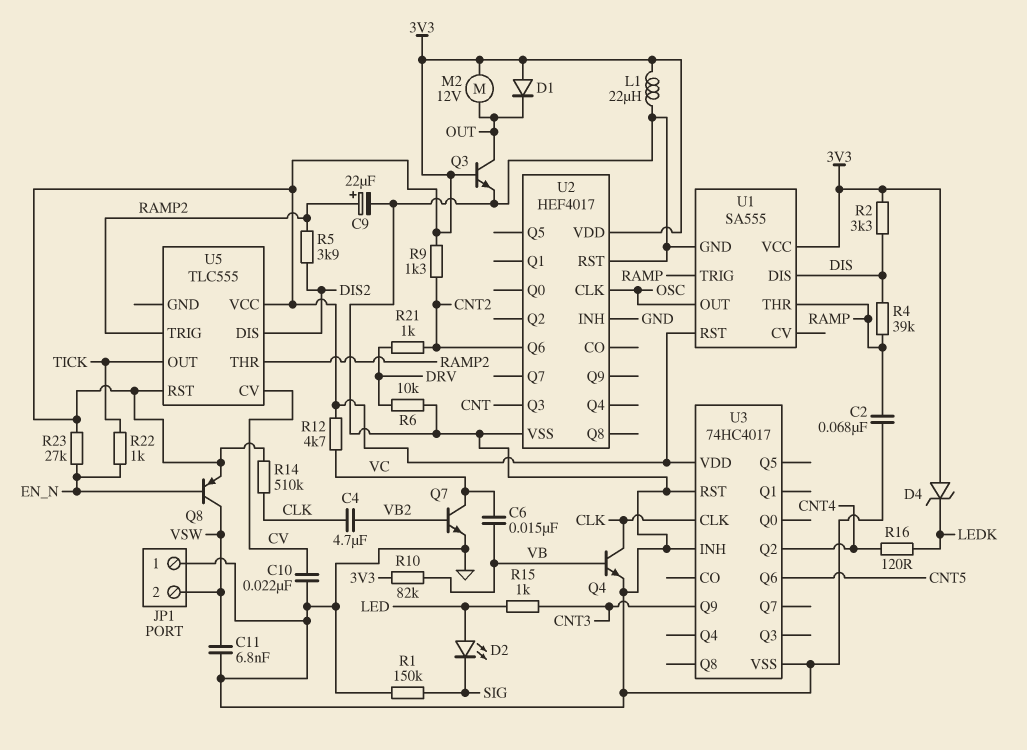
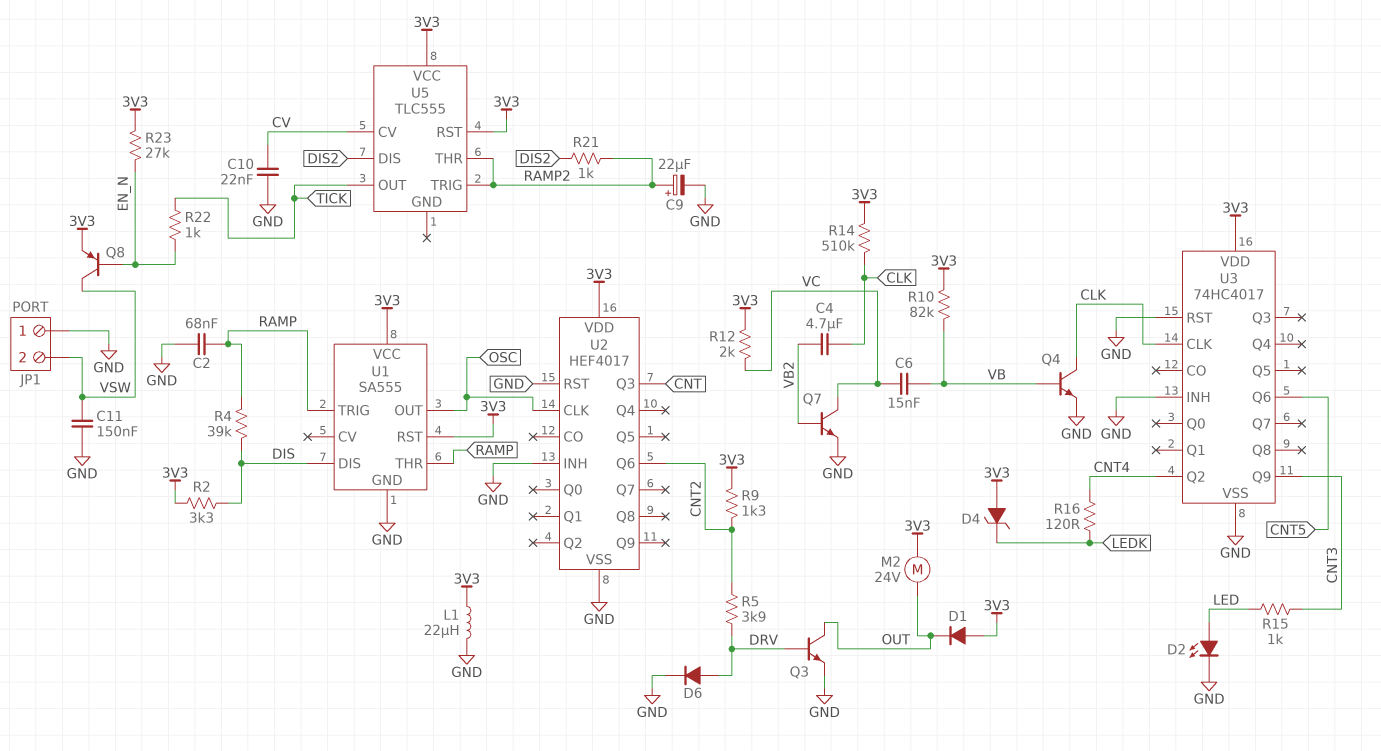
C11: 6.8nF (GND, VSW) -> 150nF (GND, VSW)
D2: LED (A LED, K SIG) -> LED (A LED, K GND)
D6: none -> diode (A DRV, K GND)
M2: motor 12V (3V3, OUT) -> motor 24V (3V3, OUT)
Q3: NPN (B 3V3, C OUT, E GND) -> NPN (B DRV, C OUT, E GND)
R1: 150k (GND, SIG) -> none
R5: 3.9k (DIS2, RAMP2) -> 3.9k (CNT2, DRV)
R6: 10k (DRV, GND) -> none
R12: 4.7k (3V3, VC) -> 2k (3V3, VC)
R21: 1k (CNT2, DRV) -> 1k (DIS2, RAMP2)

